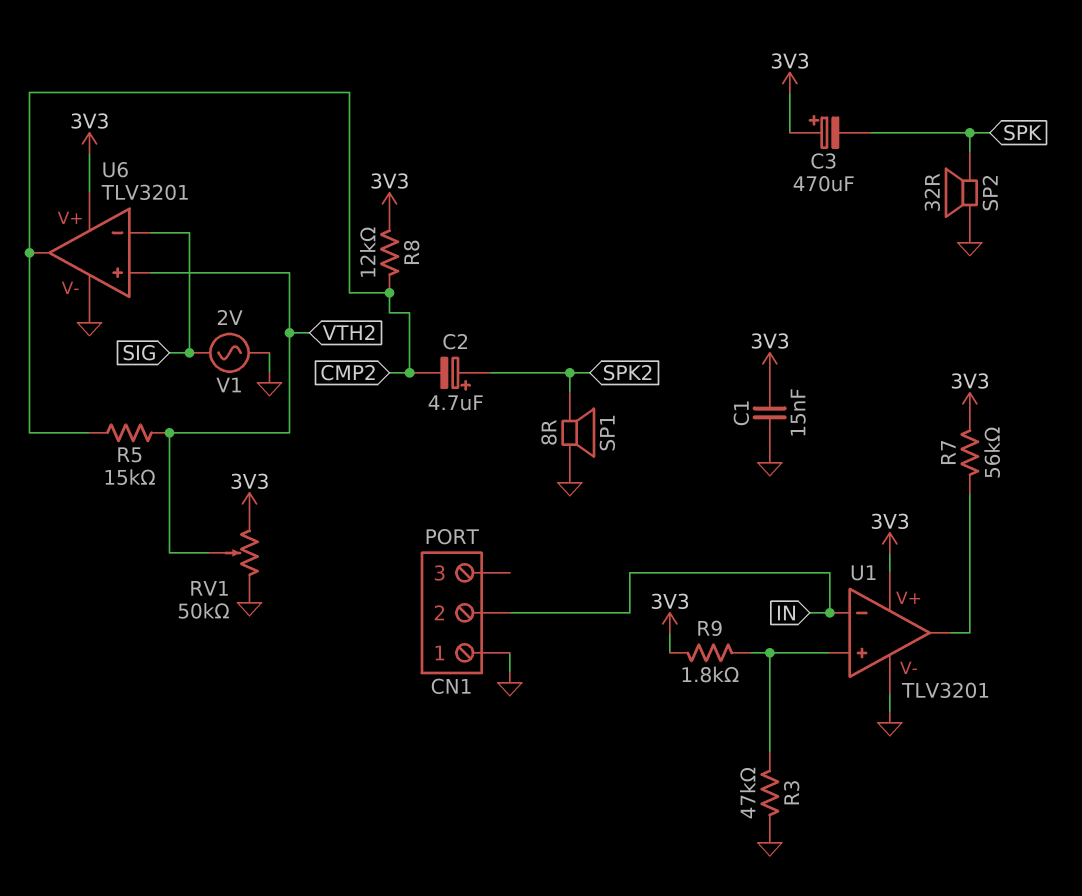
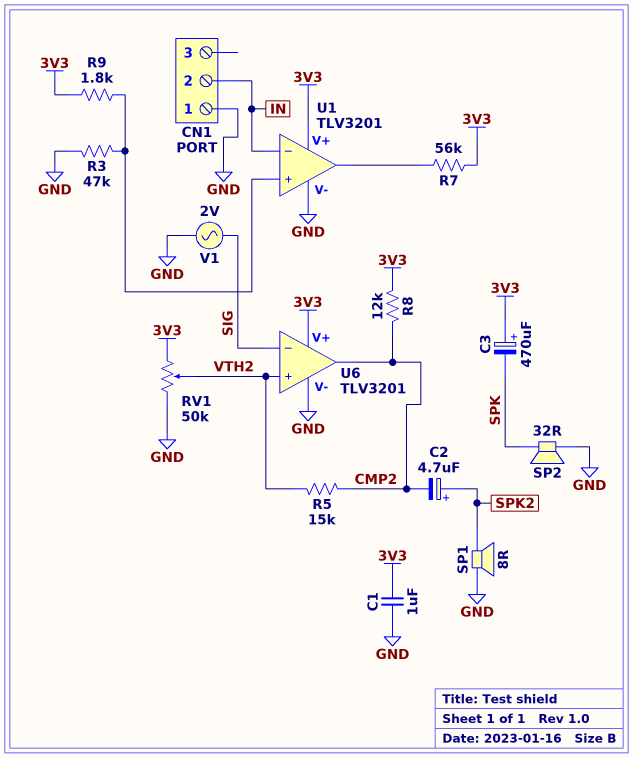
C1: 15nF (3V3, GND) -> 1uF (3V3, GND)

